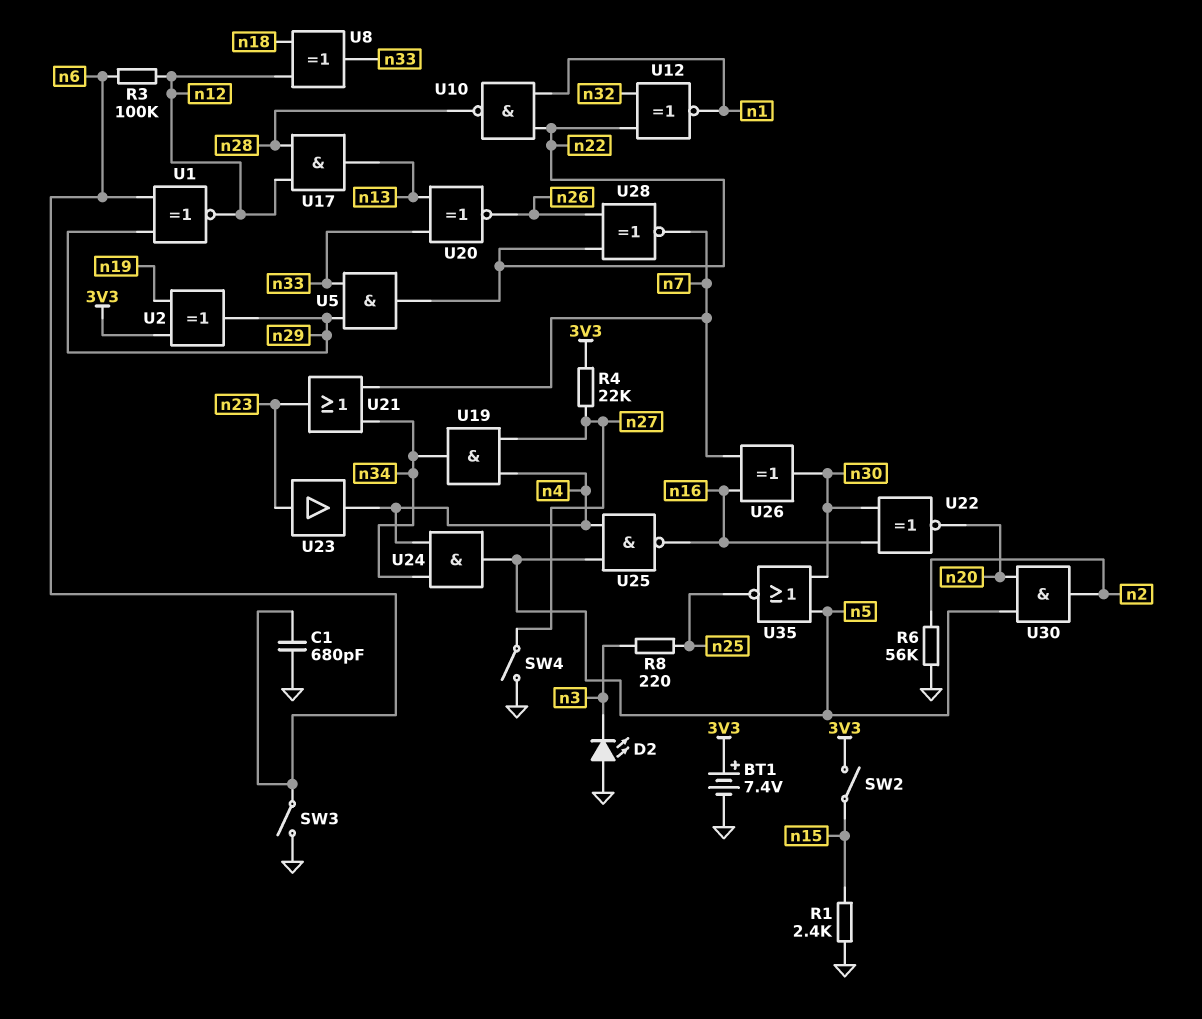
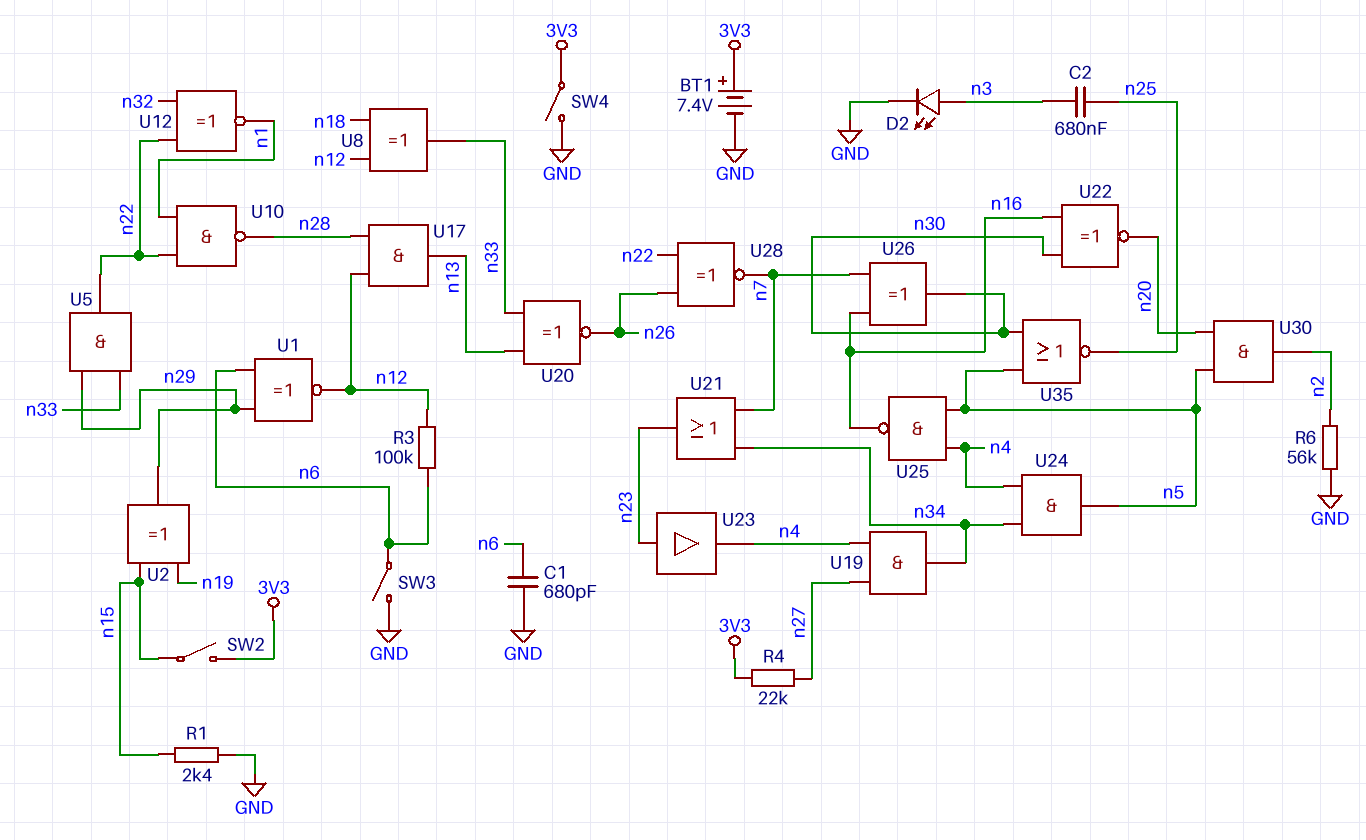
C2: none -> 680nF (n3, n25)
D2: LED (A GND, K n3) -> LED (A n3, K GND)
R8: 220 (n3, n25) -> none
SW4: switch (GND, n27) -> switch (3V3, GND)
U2: XOR (in 3V3, in n19, out n29) -> XOR (in n15, in n19, out n29)

